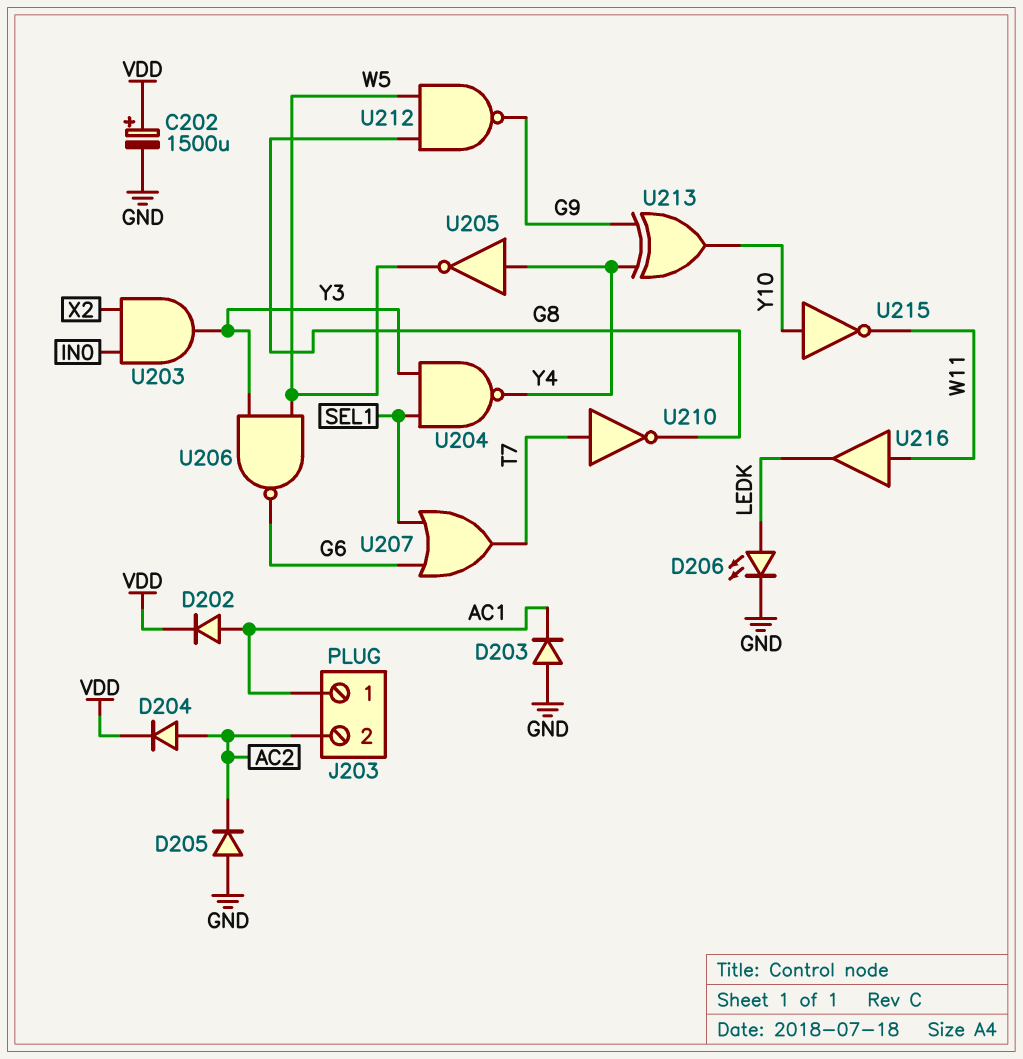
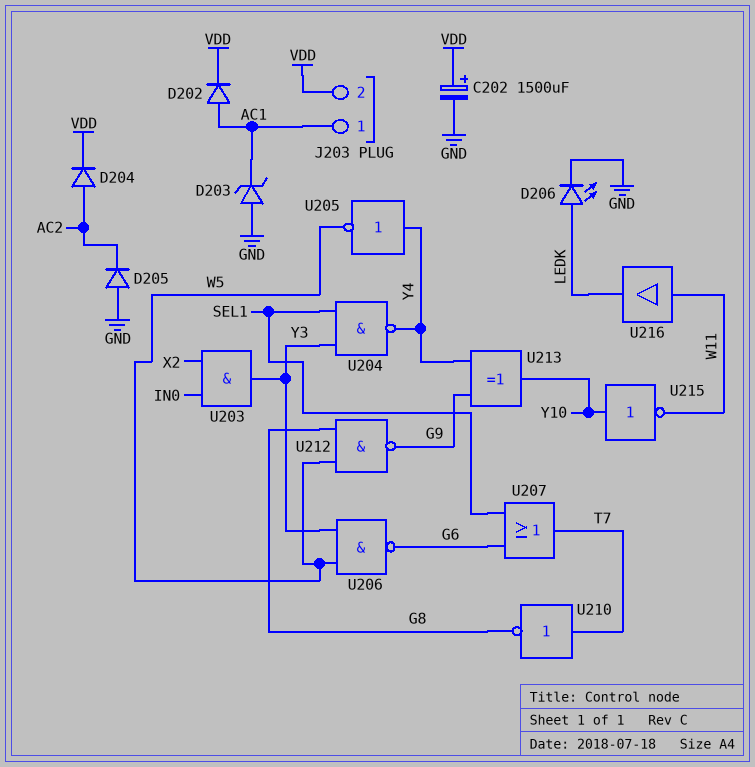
D203: diode (A GND, K AC1) -> zener (A GND, K AC1)
J203 pin 2: AC2 -> VDD

